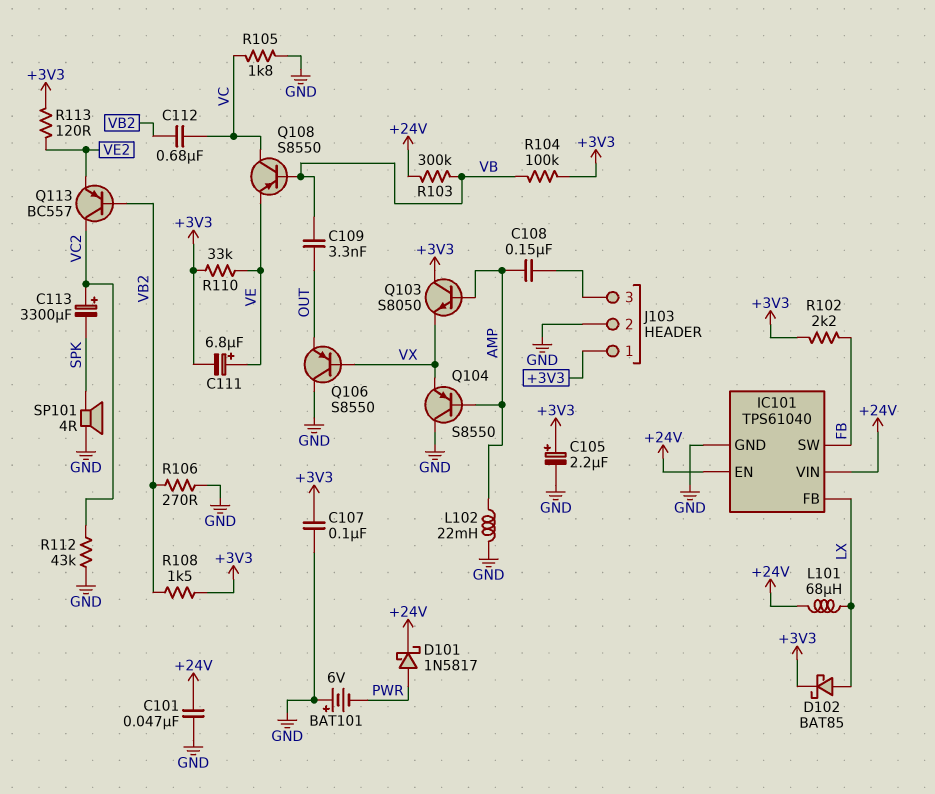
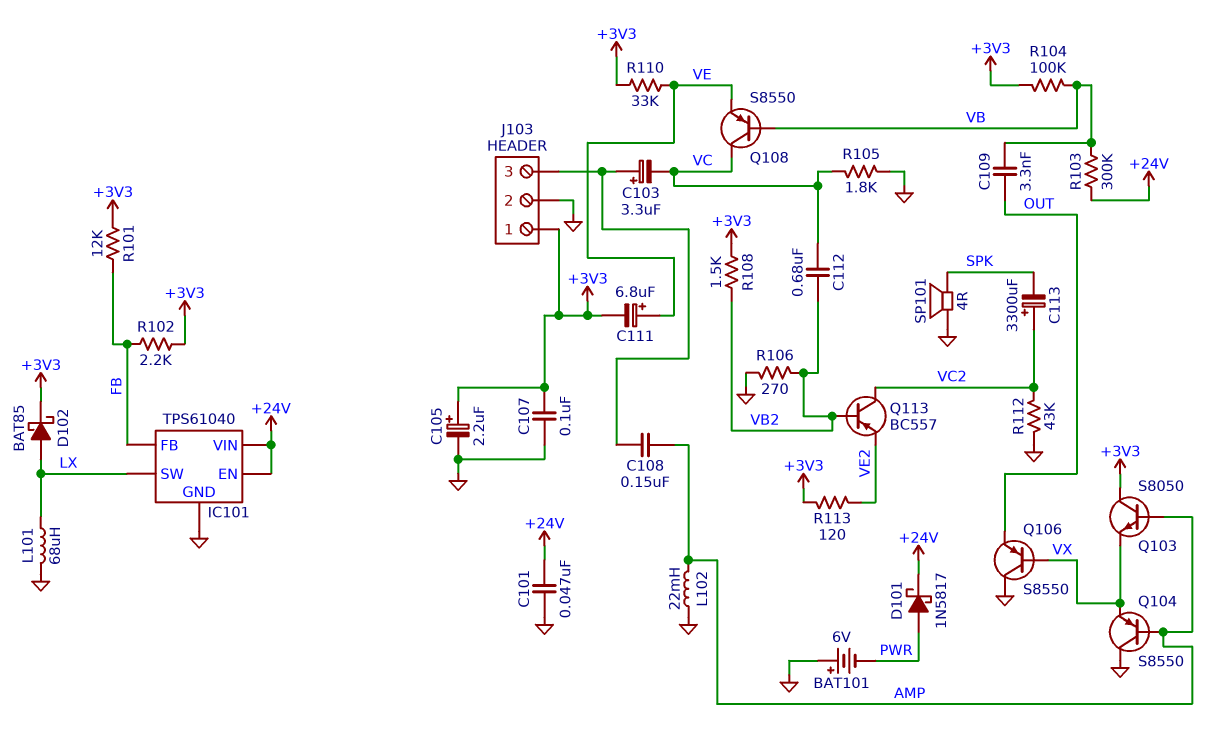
C103: none -> 3.3uF (plus J103/3, minus VC)
IC101 pin FB: LX -> FB
IC101 pin SW: FB -> LX
L101: 68uH (+24V, LX) -> 68uH (GND, LX)
R101: none -> 12k (+3V3, FB)

